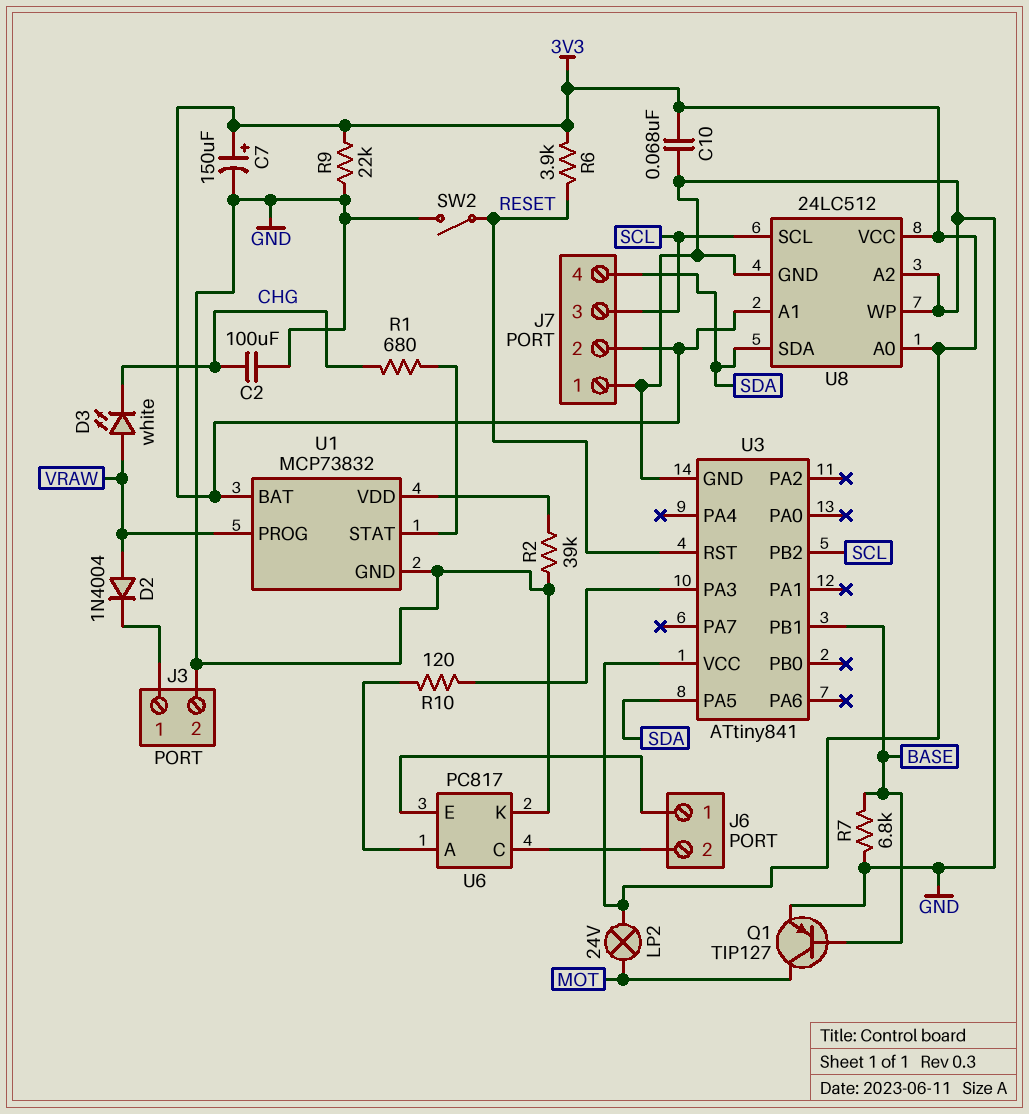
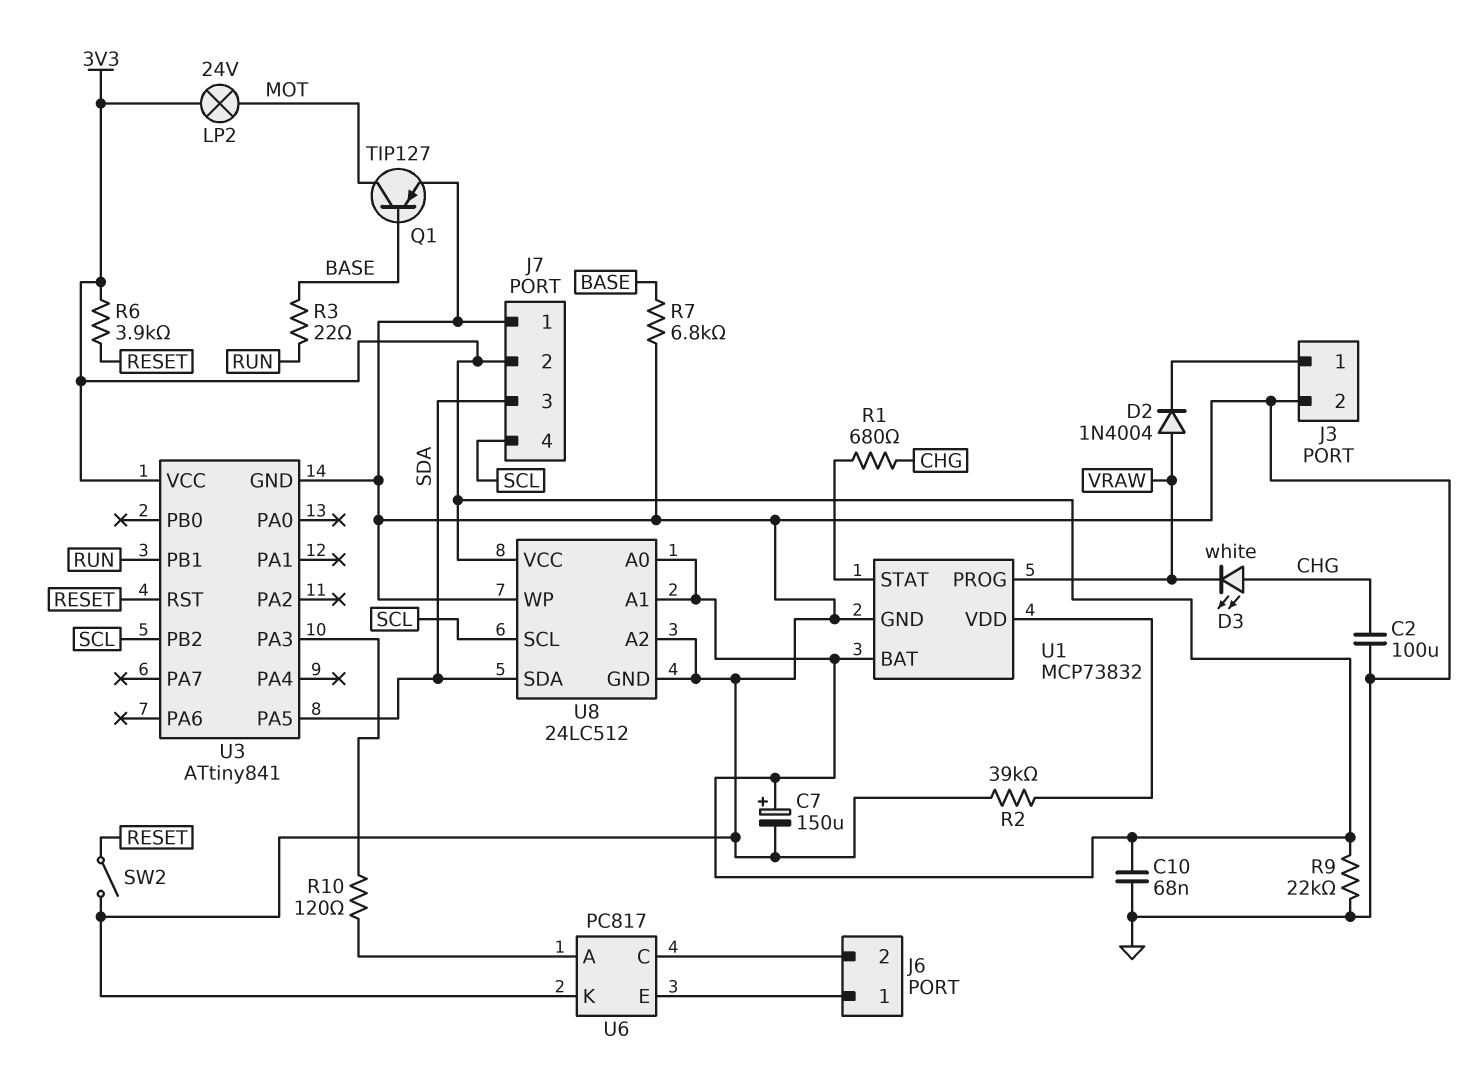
D3: LED white (A VRAW, K CHG) -> LED white (A CHG, K VRAW)
J7 pin 3: SCL -> SDA
J7 pin 4: SDA -> SCL
R3: none -> 22 (BASE, RUN)
U3 pin PB1: BASE -> RUN

